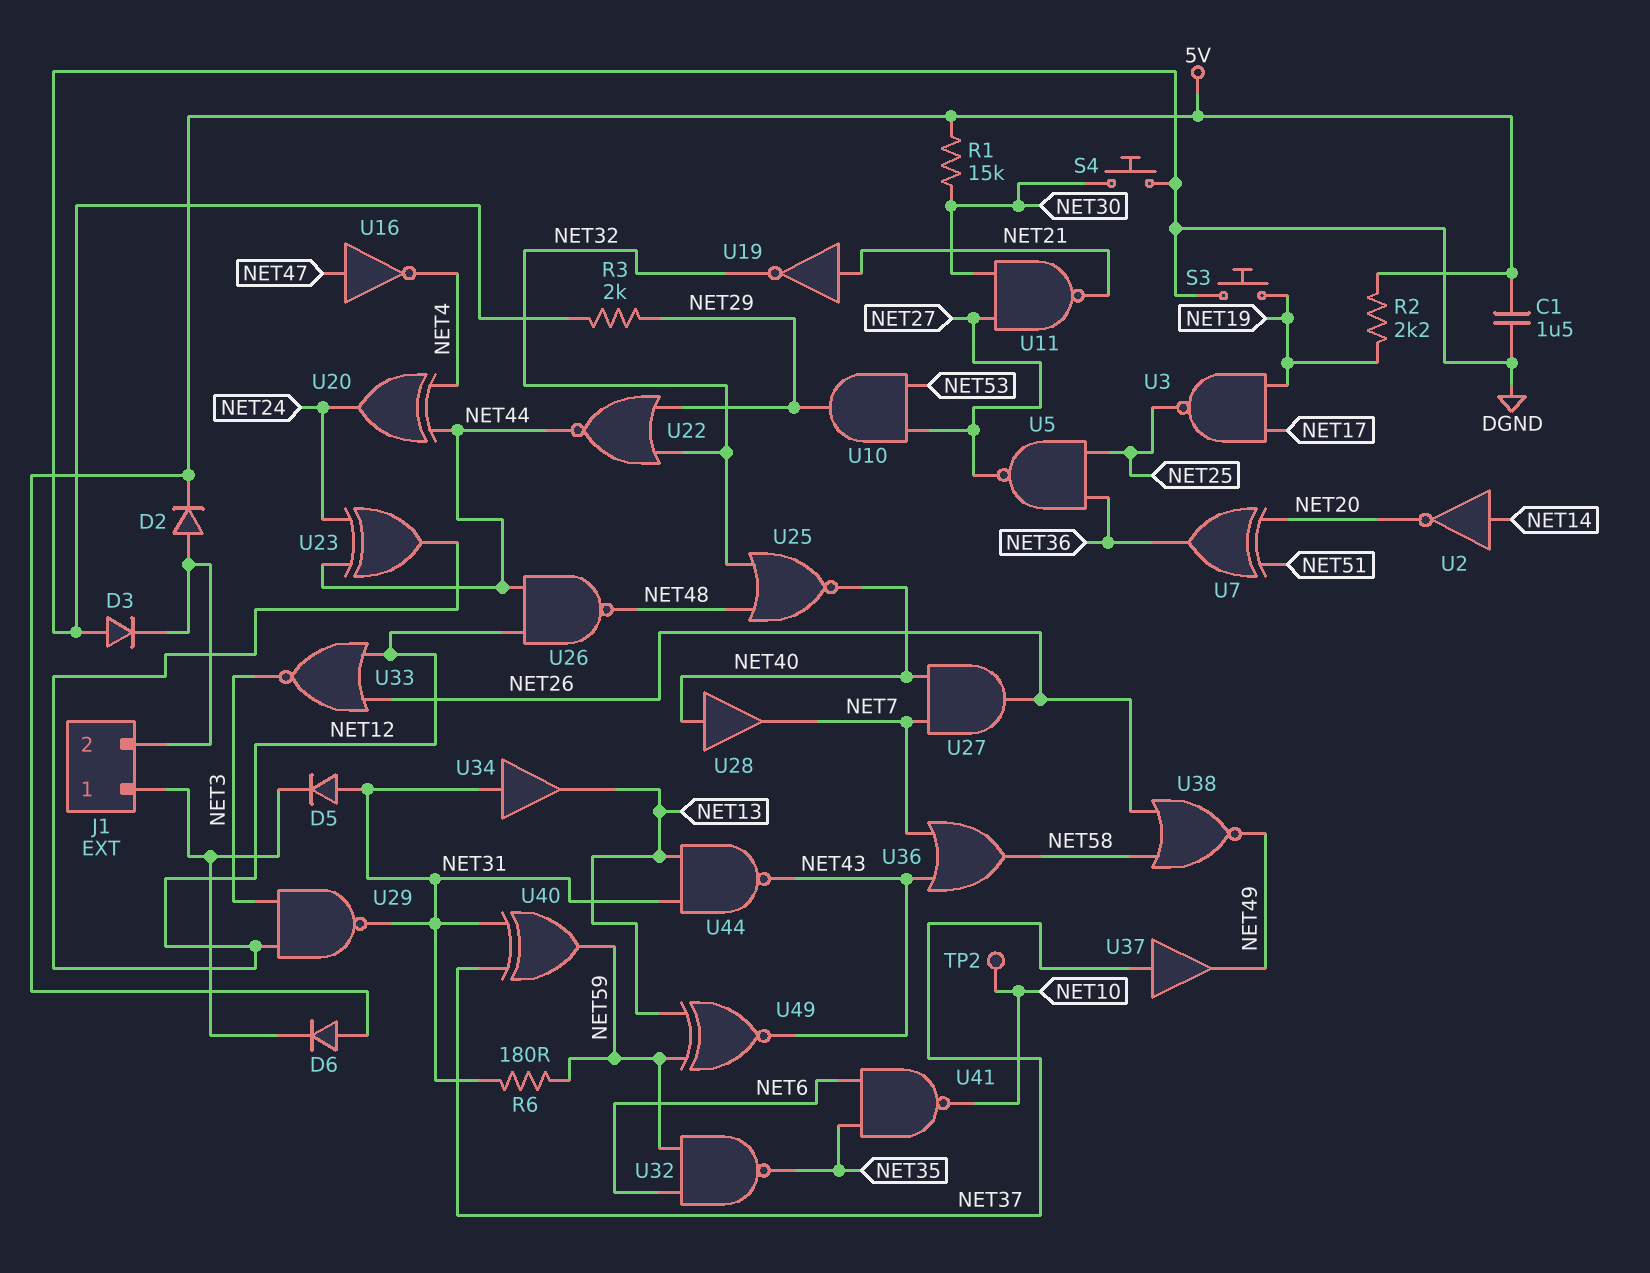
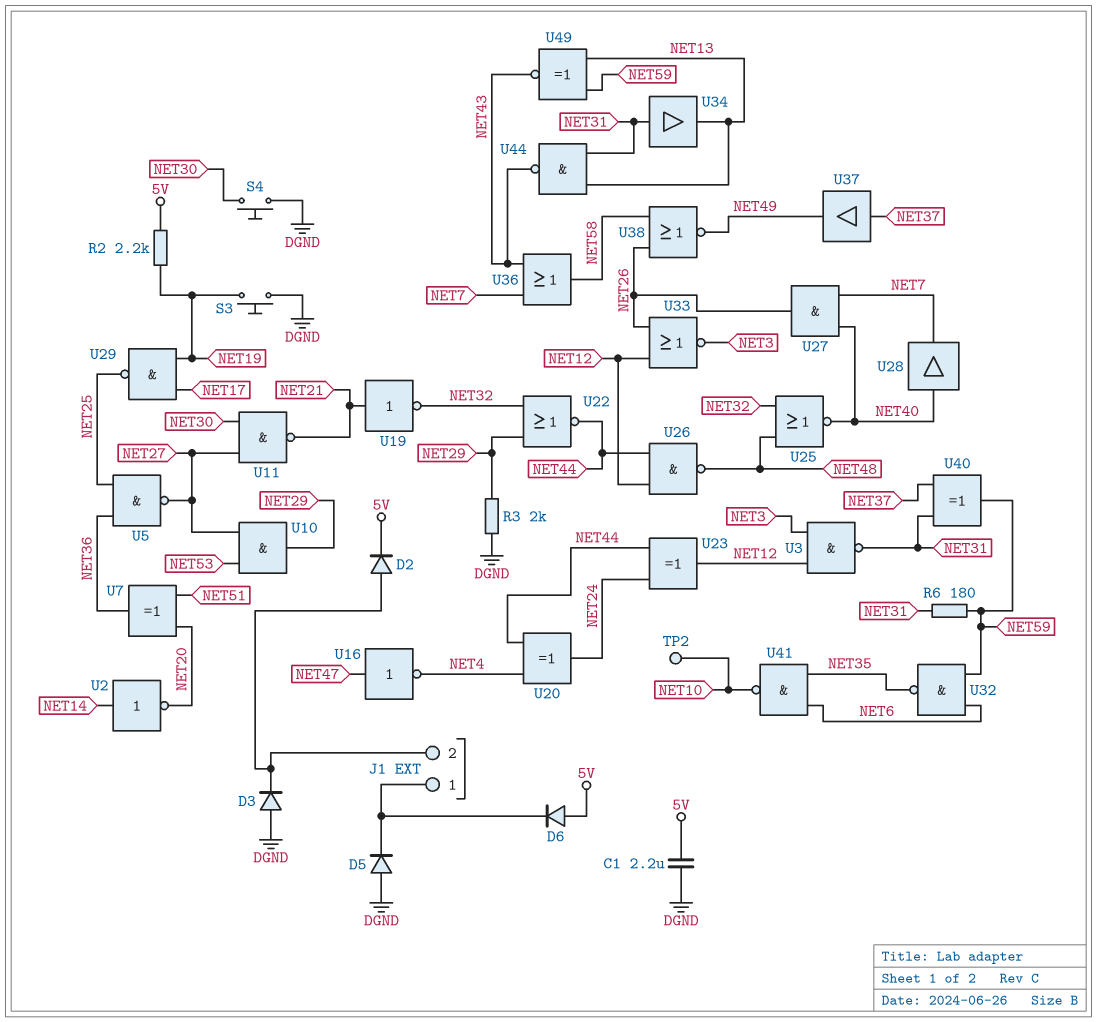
C1: 1.5uF (5V, DGND) -> 2.2uF (5V, DGND)
D5: diode (A NET31, K J1/1) -> diode (A DGND, K J1/1)
R1: 15k (5V, NET30) -> none
U3: NAND (in NET17, in NET19, out NET25) -> NAND (in NET3, in NET12, out NET31)
U29: NAND (in NET3, in NET12, out NET31) -> NAND (in NET17, in NET19, out NET25)

